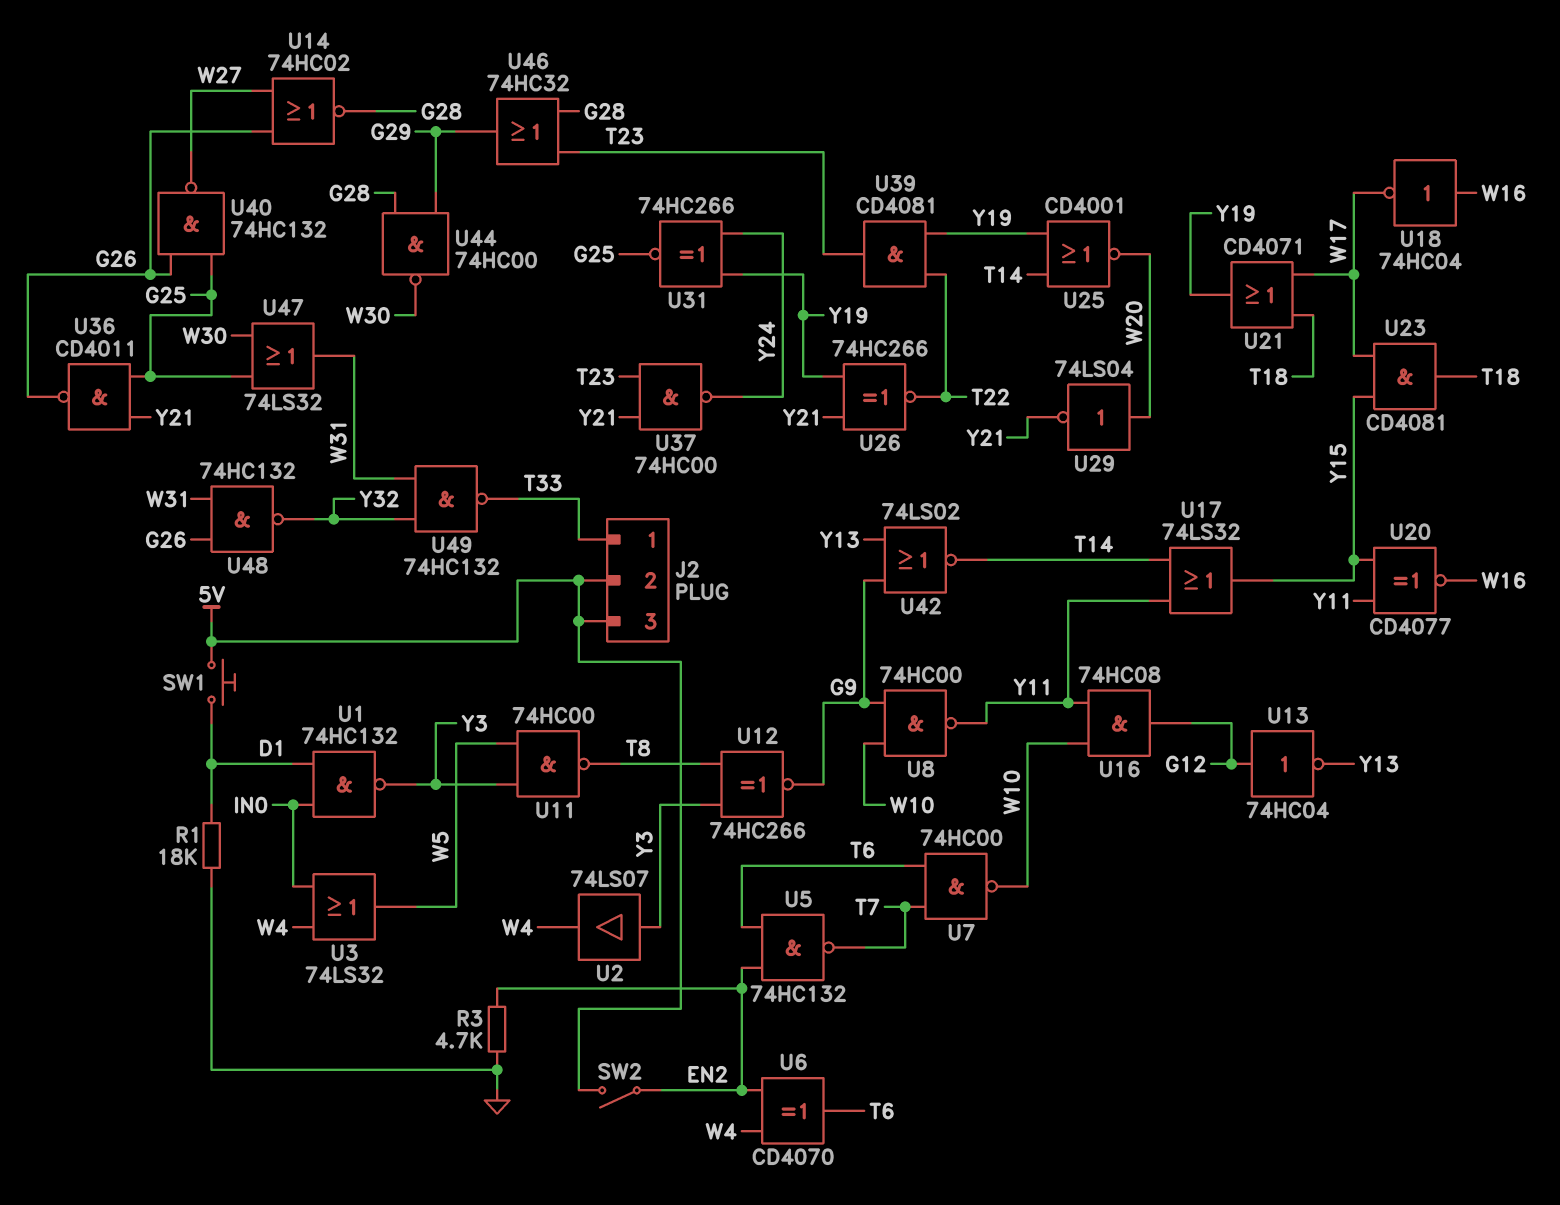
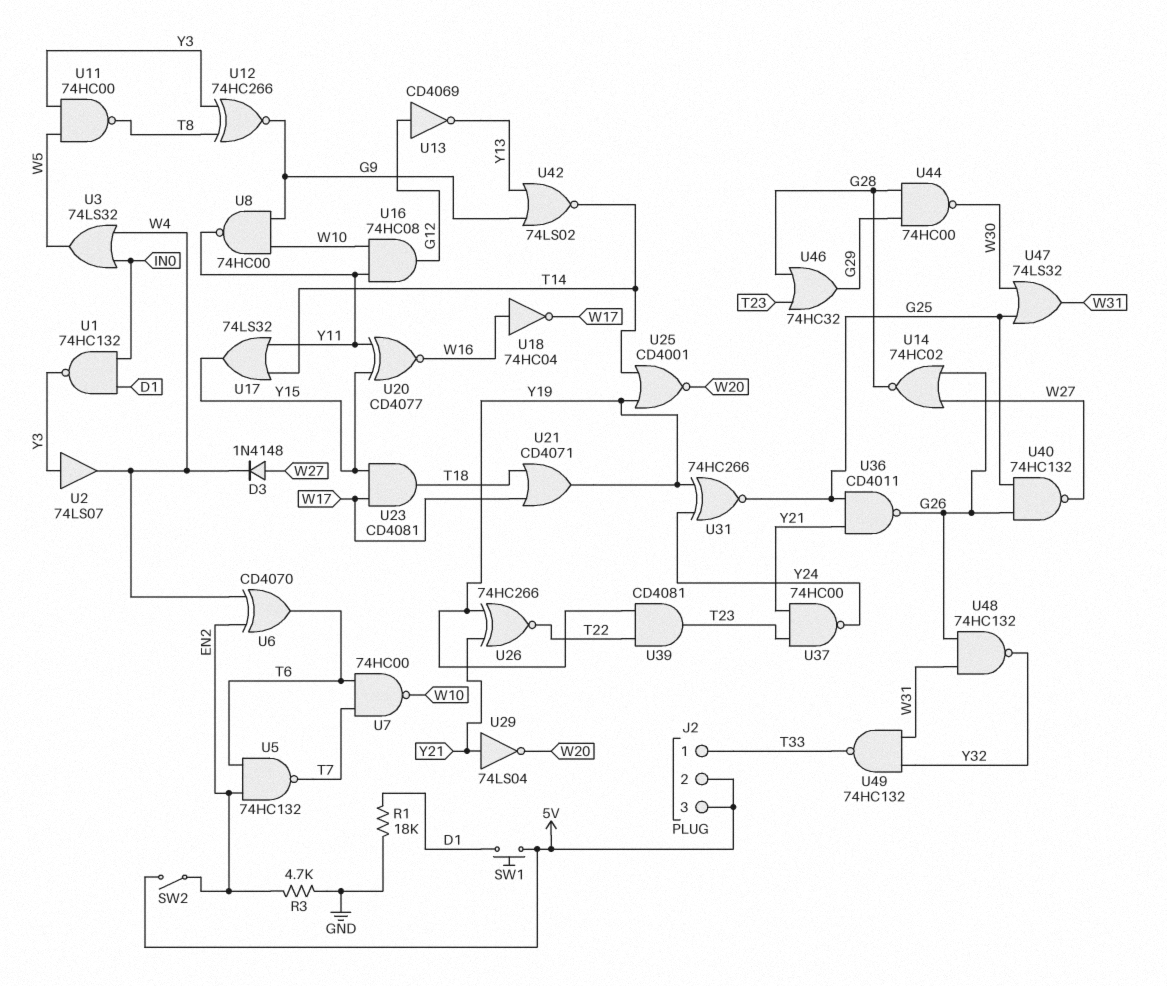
D3: none -> diode 1N4148 (A W27, K W4)
U13: NOT 74HC04 (in G12, out Y13) -> NOT CD4069 (in G12, out Y13)
U29: NOT 74LS04 (in W20, out Y21) -> NOT 74LS04 (in Y21, out W20)

